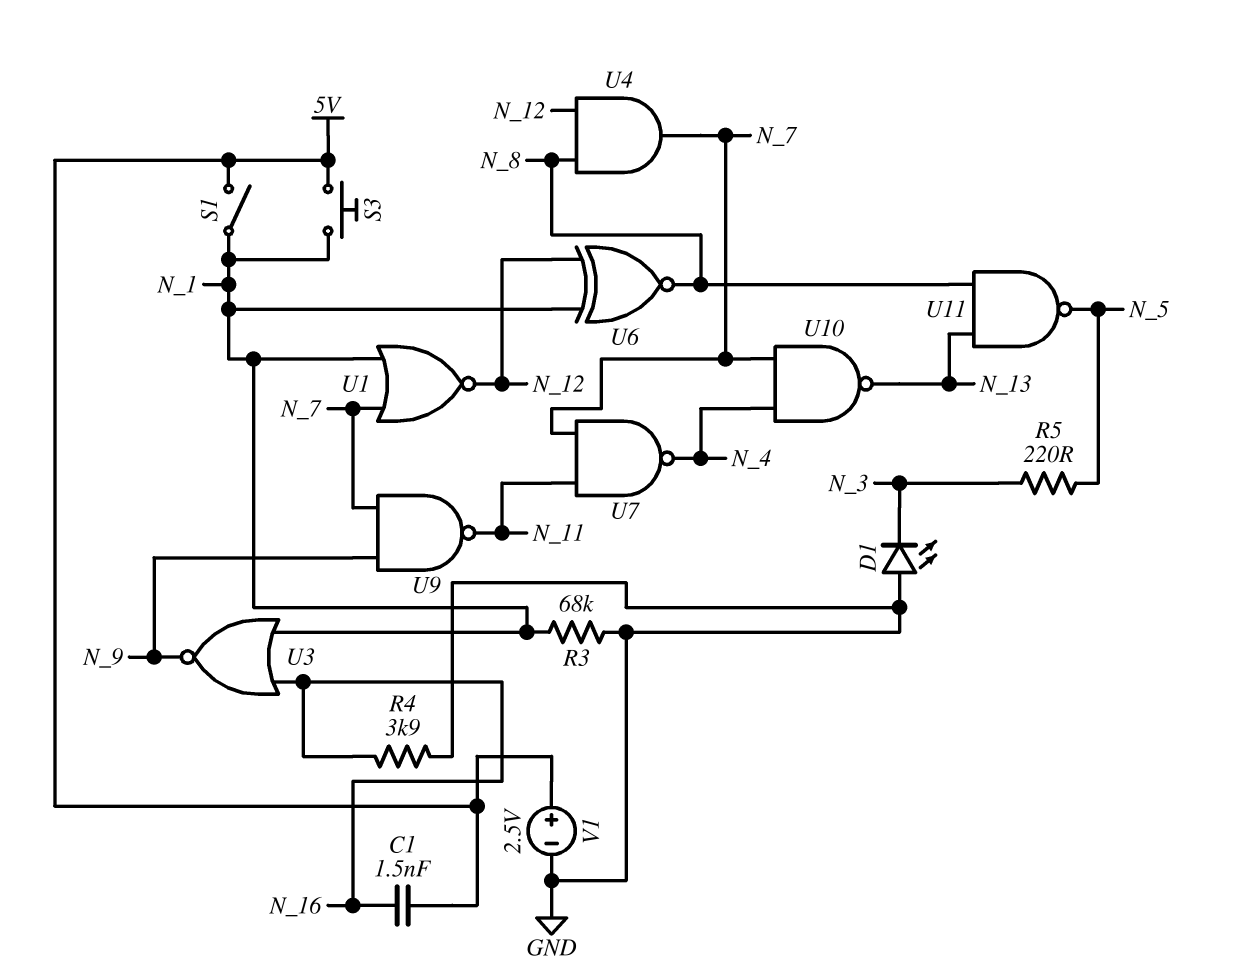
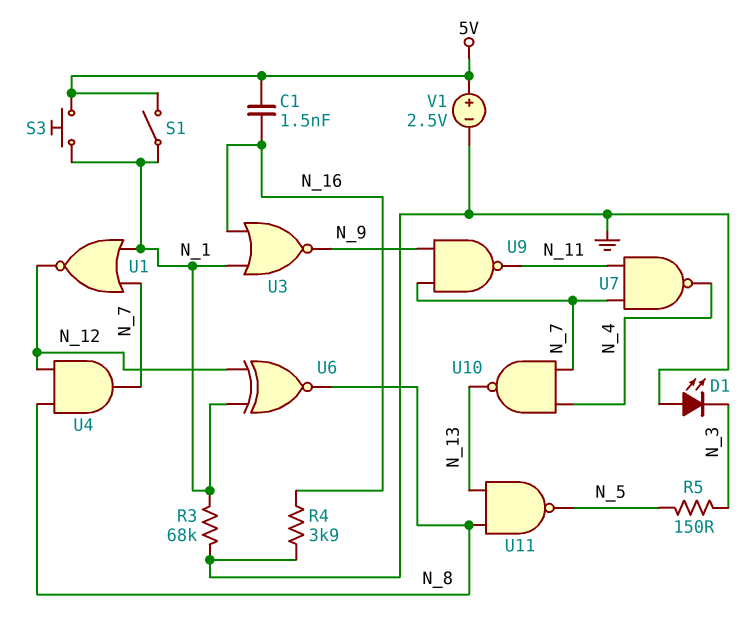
R5: 220 (N_3, N_5) -> 150 (N_3, N_5)

